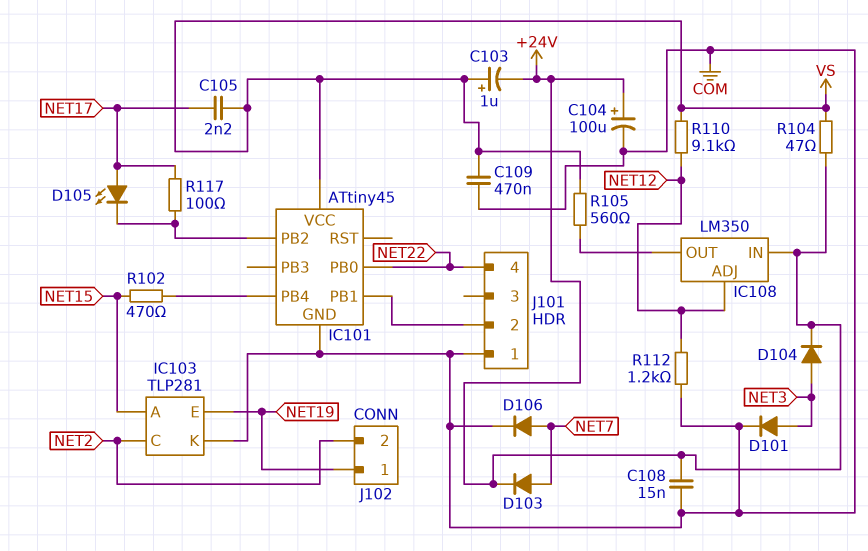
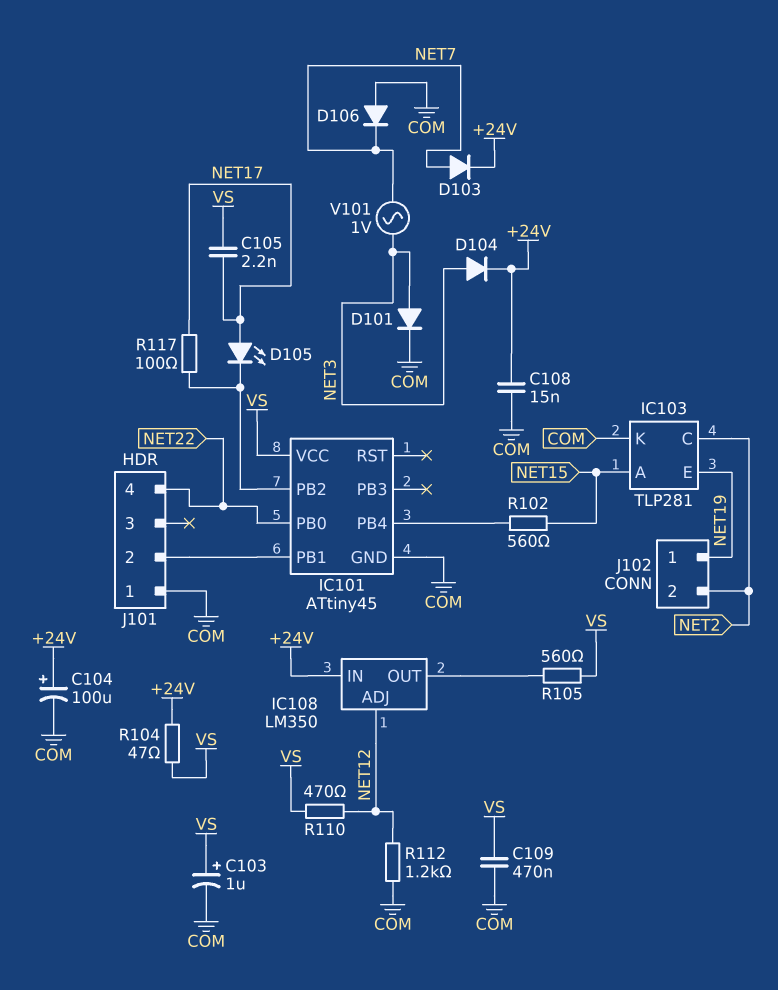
C103: 1uF (plus VS, minus +24V) -> 1uF (plus VS, minus COM)
D106: diode (A NET7, K COM) -> diode (A COM, K NET7)
R102: 470 (IC101/PB4, NET15) -> 560 (IC101/PB4, NET15)
R110: 9.1k (NET12, VS) -> 470 (NET12, VS)
V101: none -> AC 1V (NET3, NET7)

